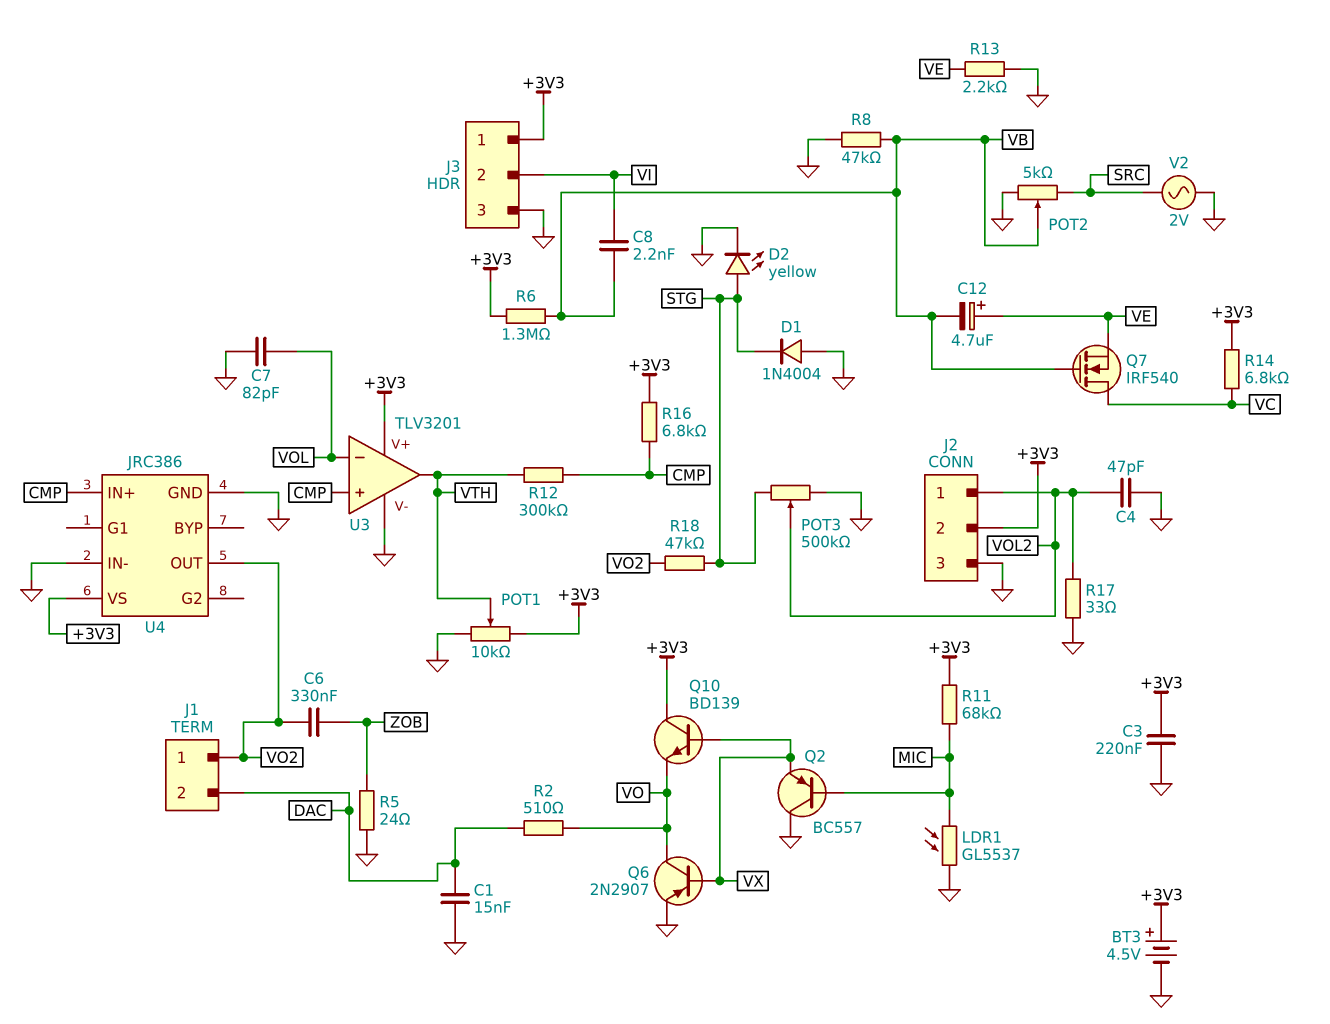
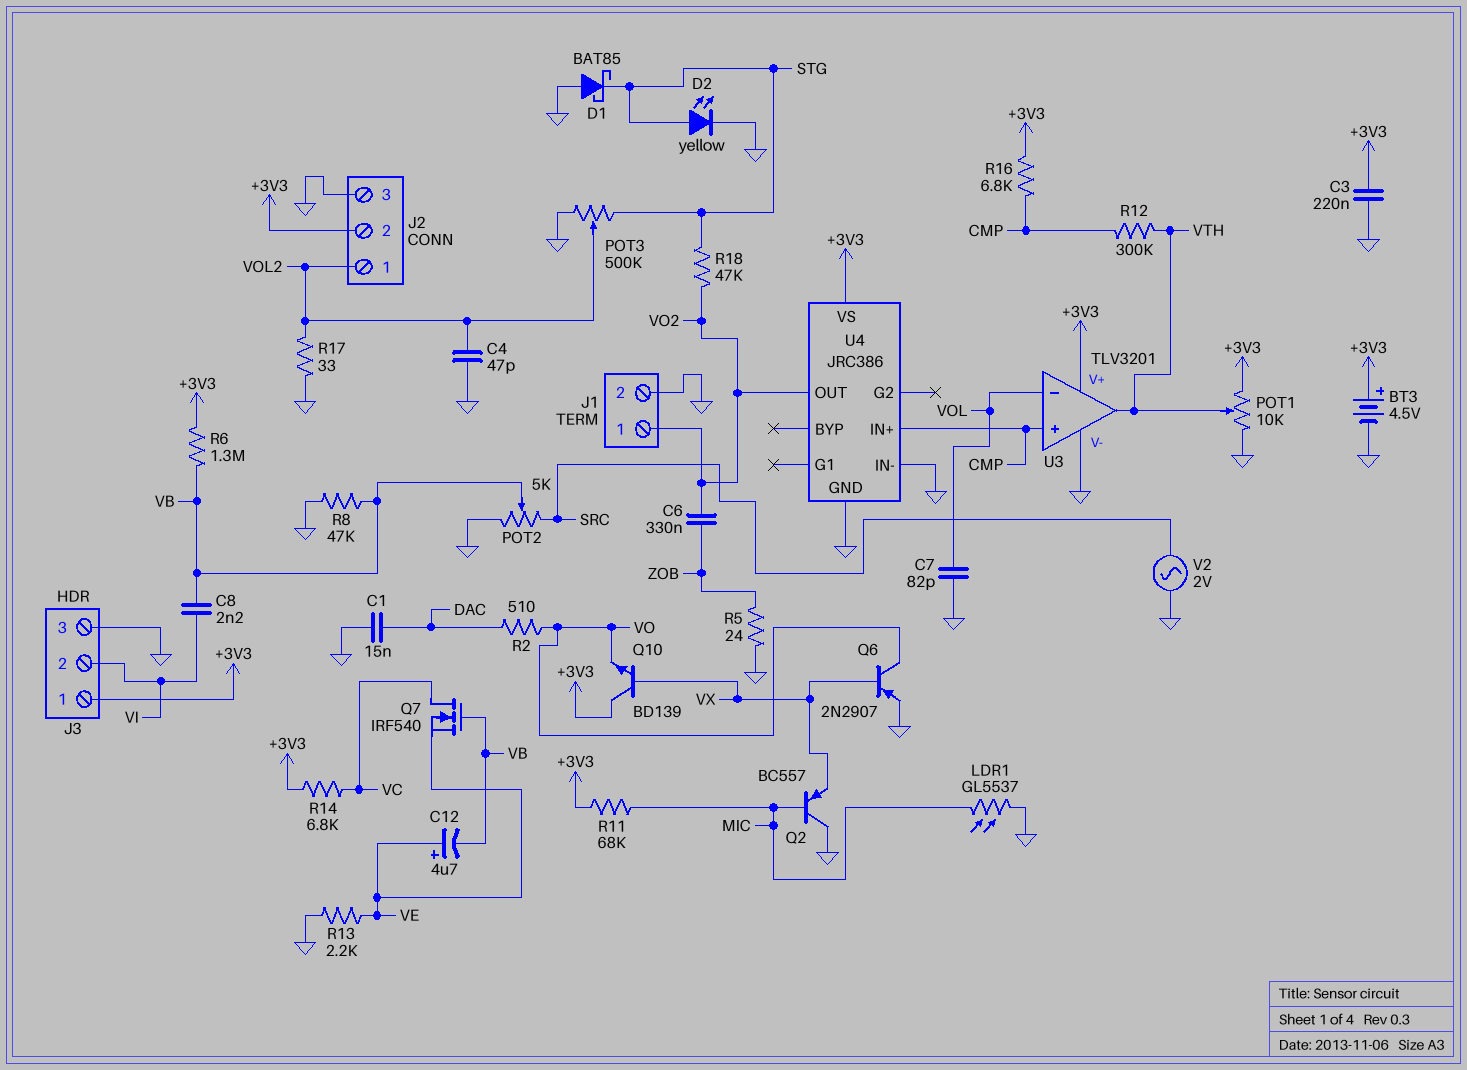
D1: diode 1N4004 (A GND, K STG) -> schottky BAT85 (A GND, K STG)
J1 pin 2: DAC -> GND

